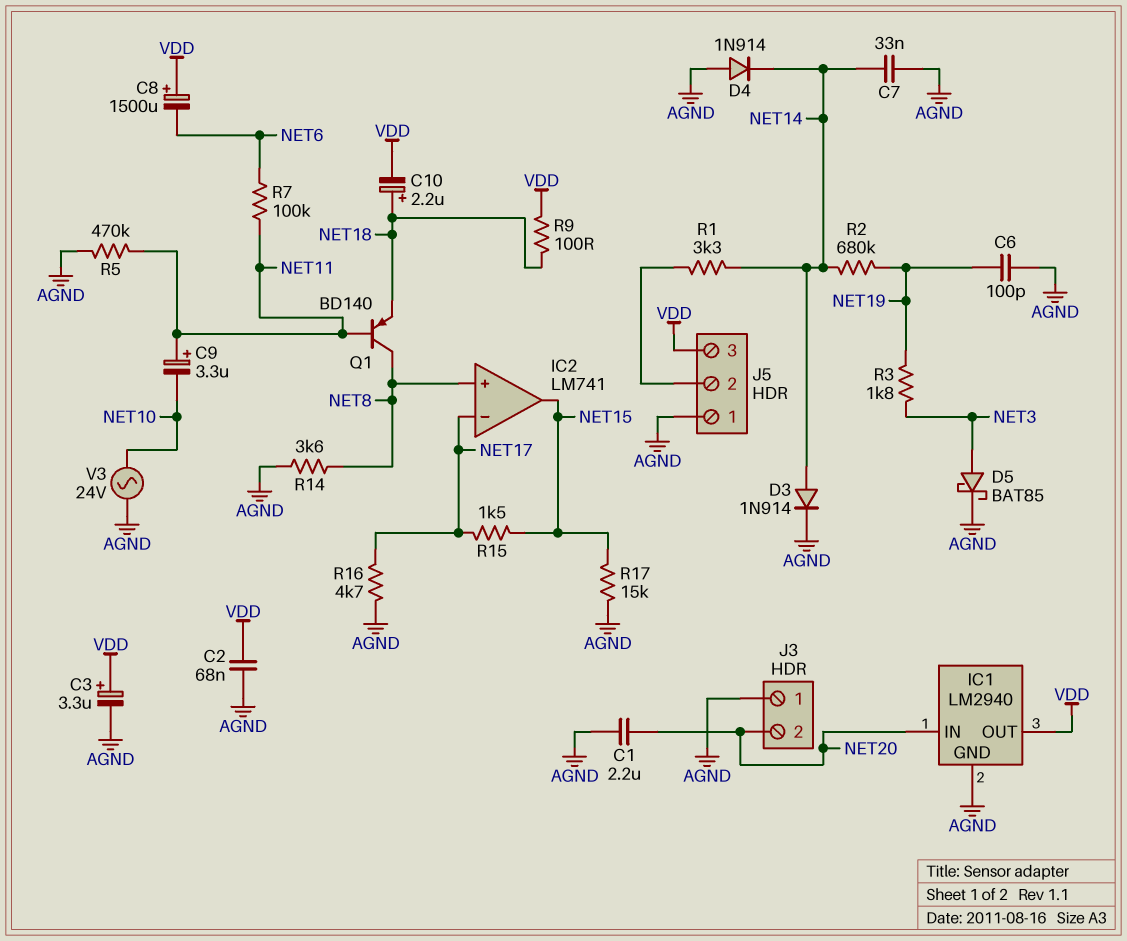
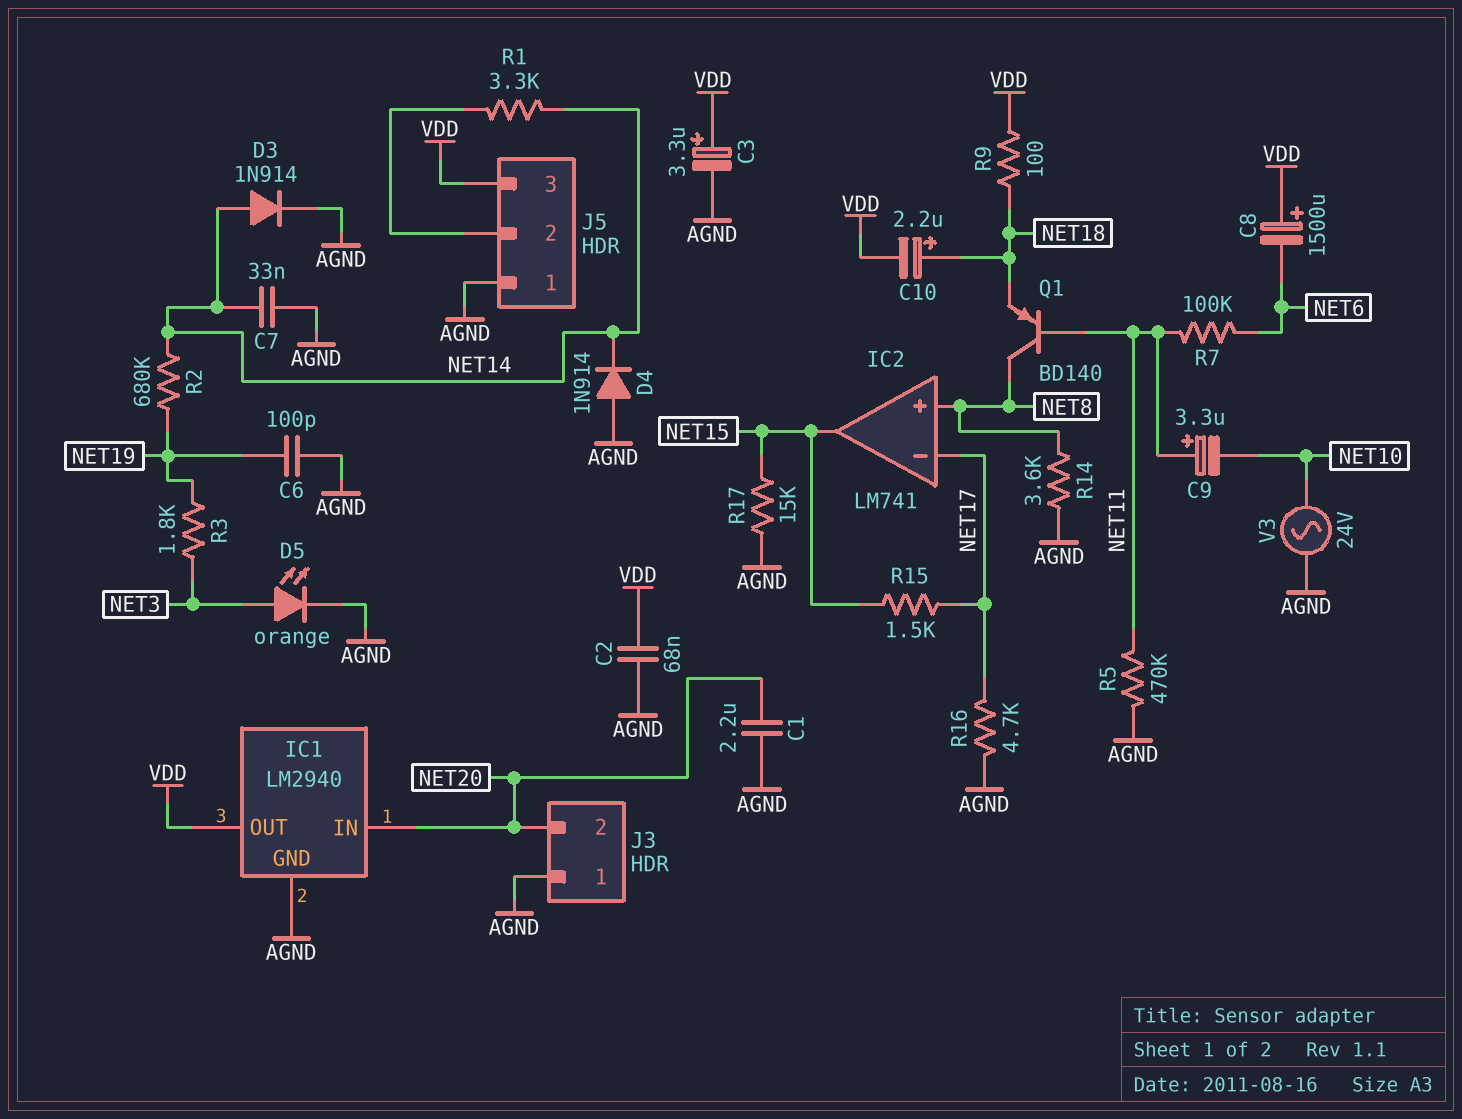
D5: schottky BAT85 (A NET3, K AGND) -> LED orange (A NET3, K AGND)

